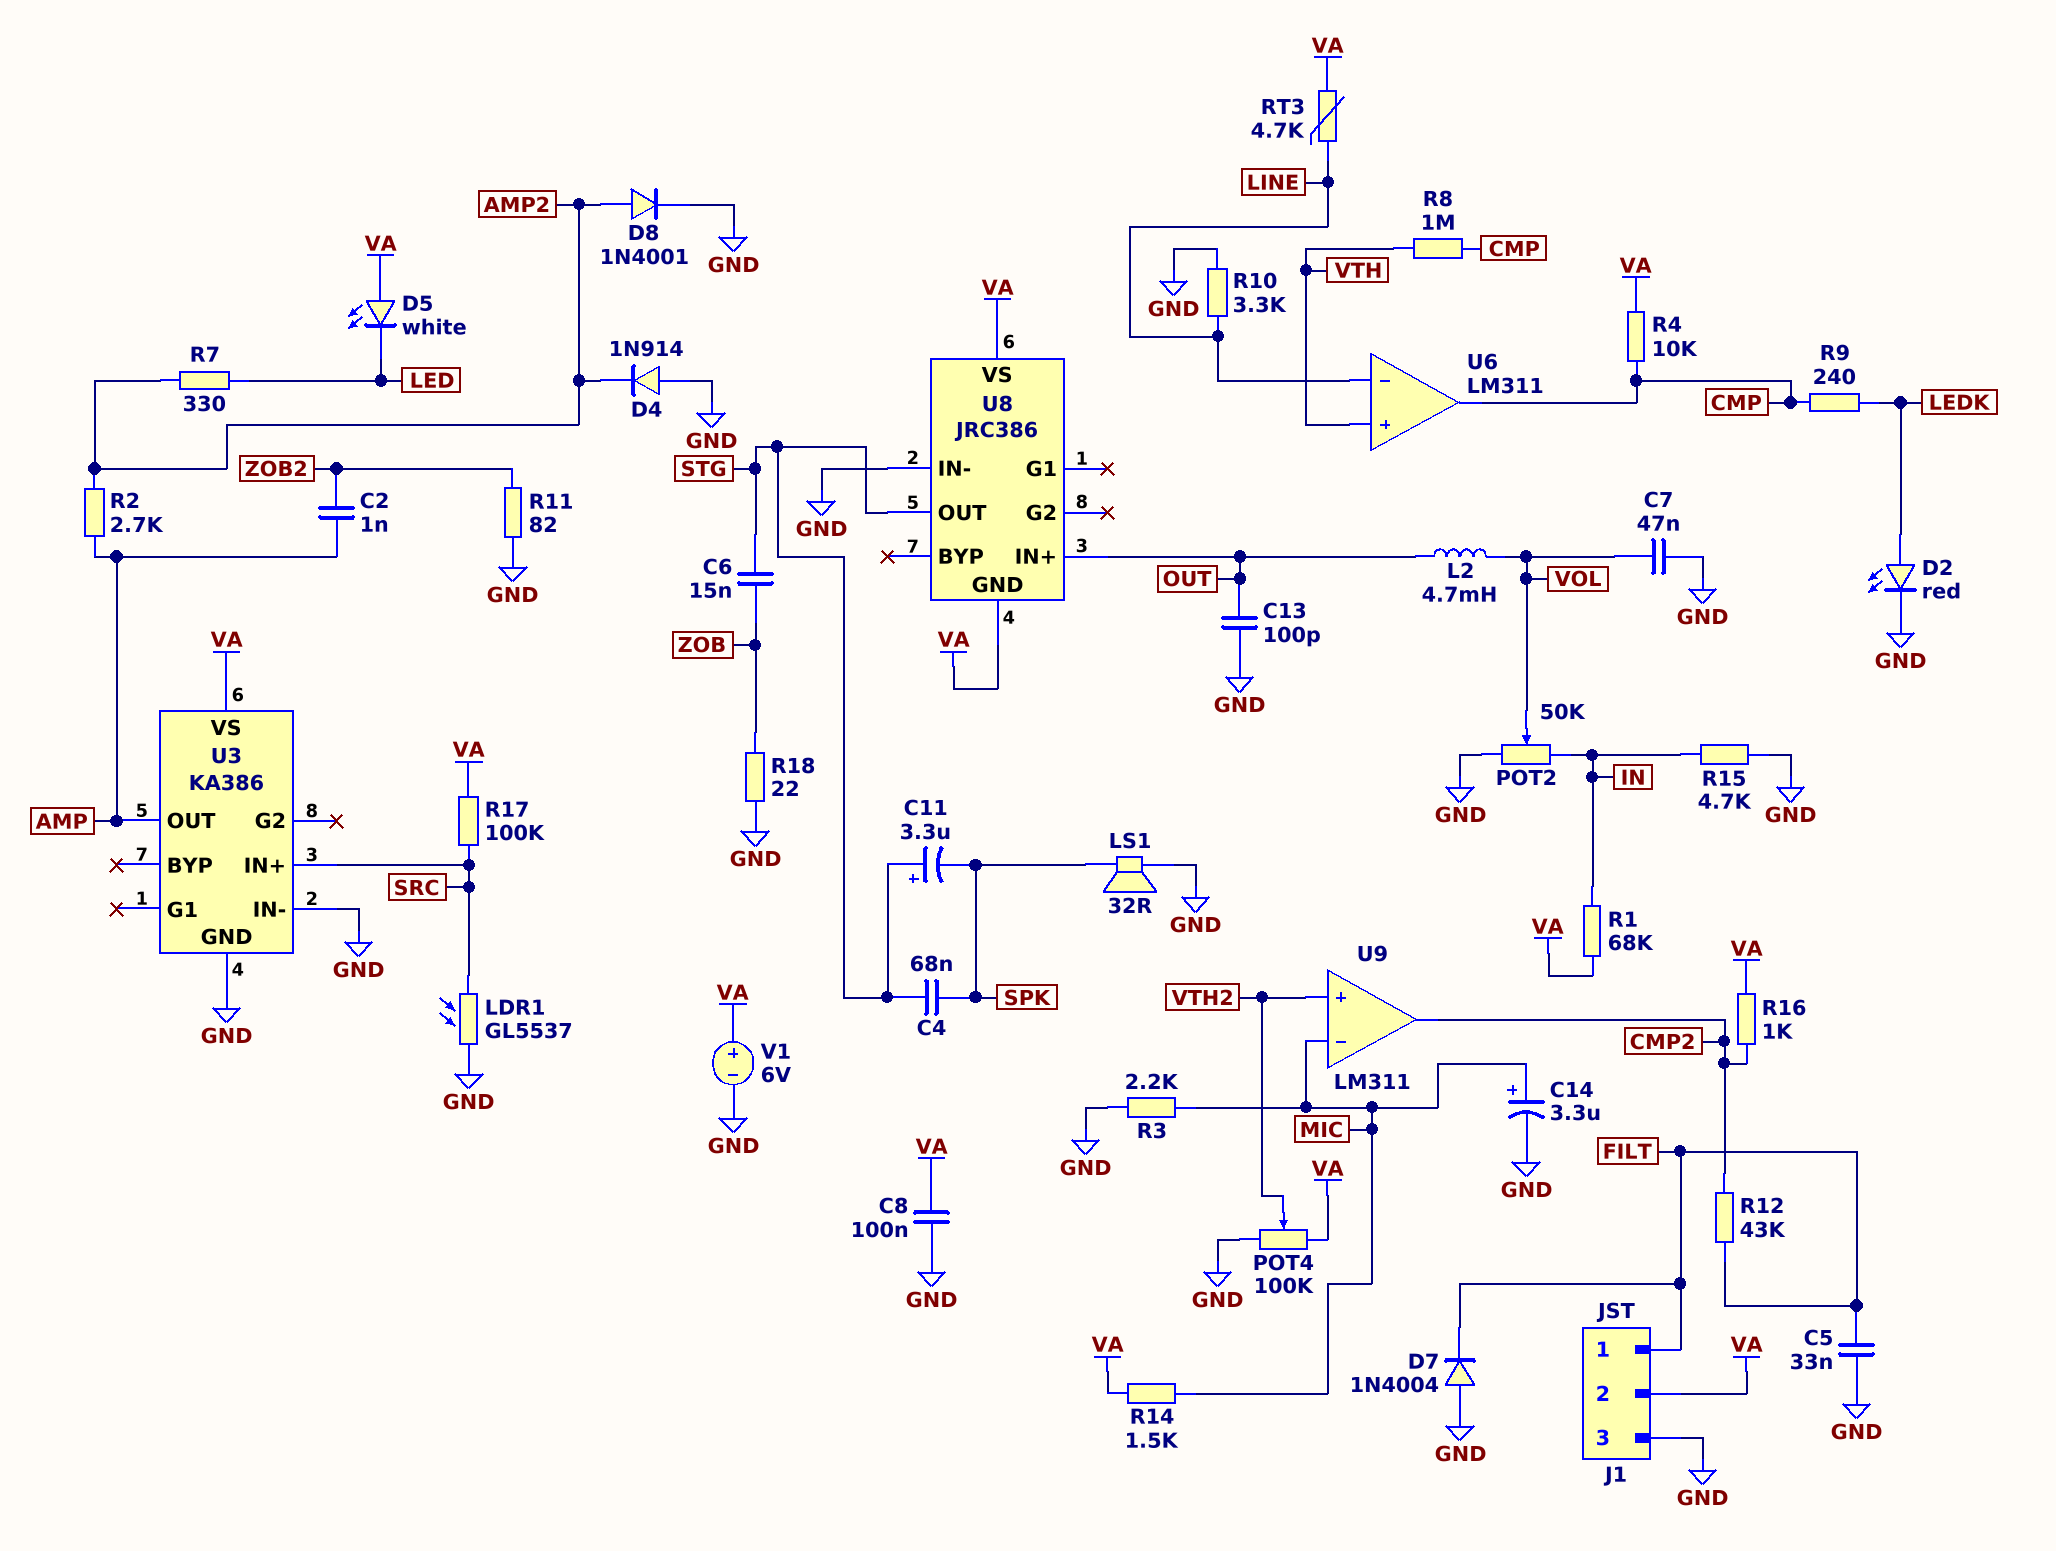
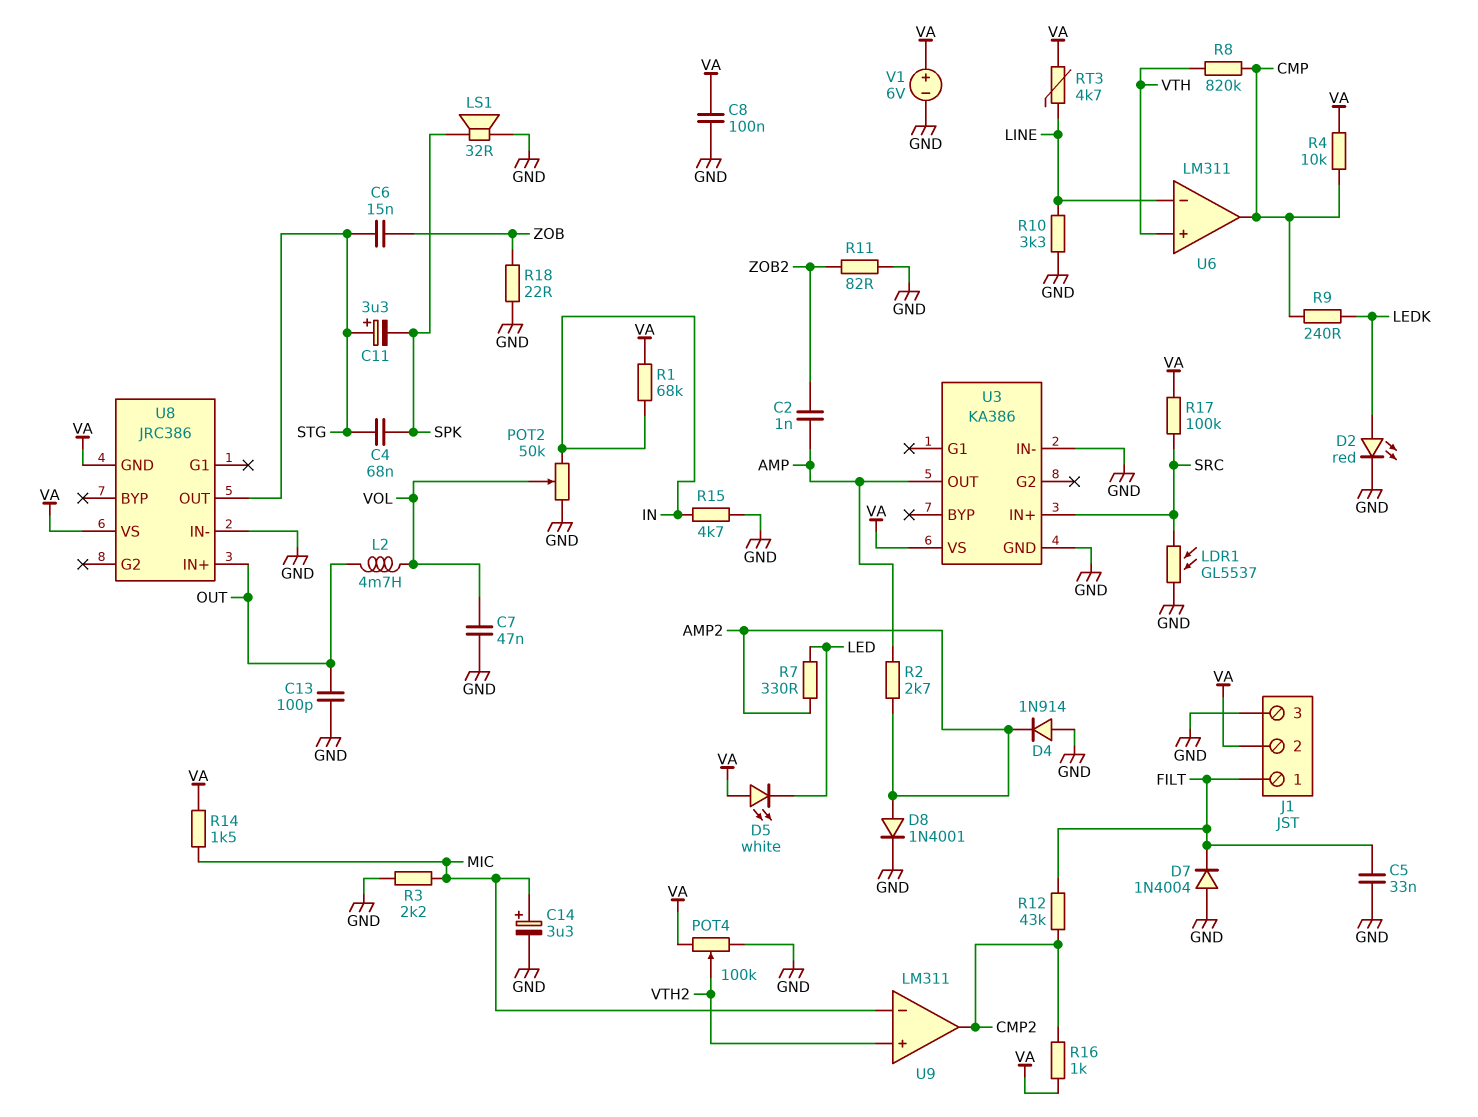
R8: 1M (CMP, VTH) -> 820k (CMP, VTH)

